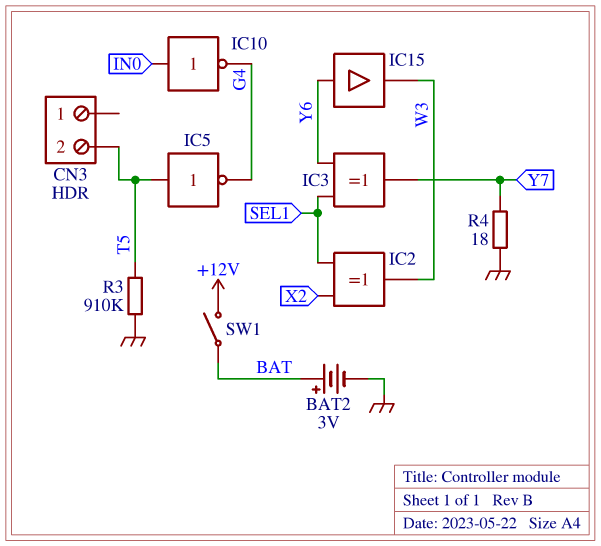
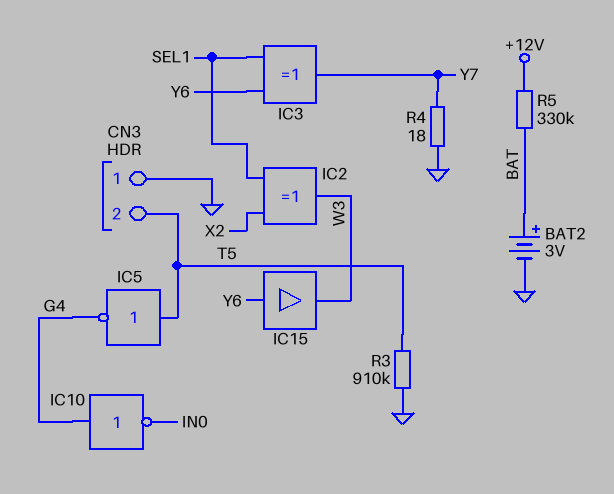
CN3 pin 1: none -> GND
IC10: NOT (in IN0, out G4) -> NOT (in G4, out IN0)
R5: none -> 330k (+12V, BAT)
SW1: switch (+12V, BAT) -> none

